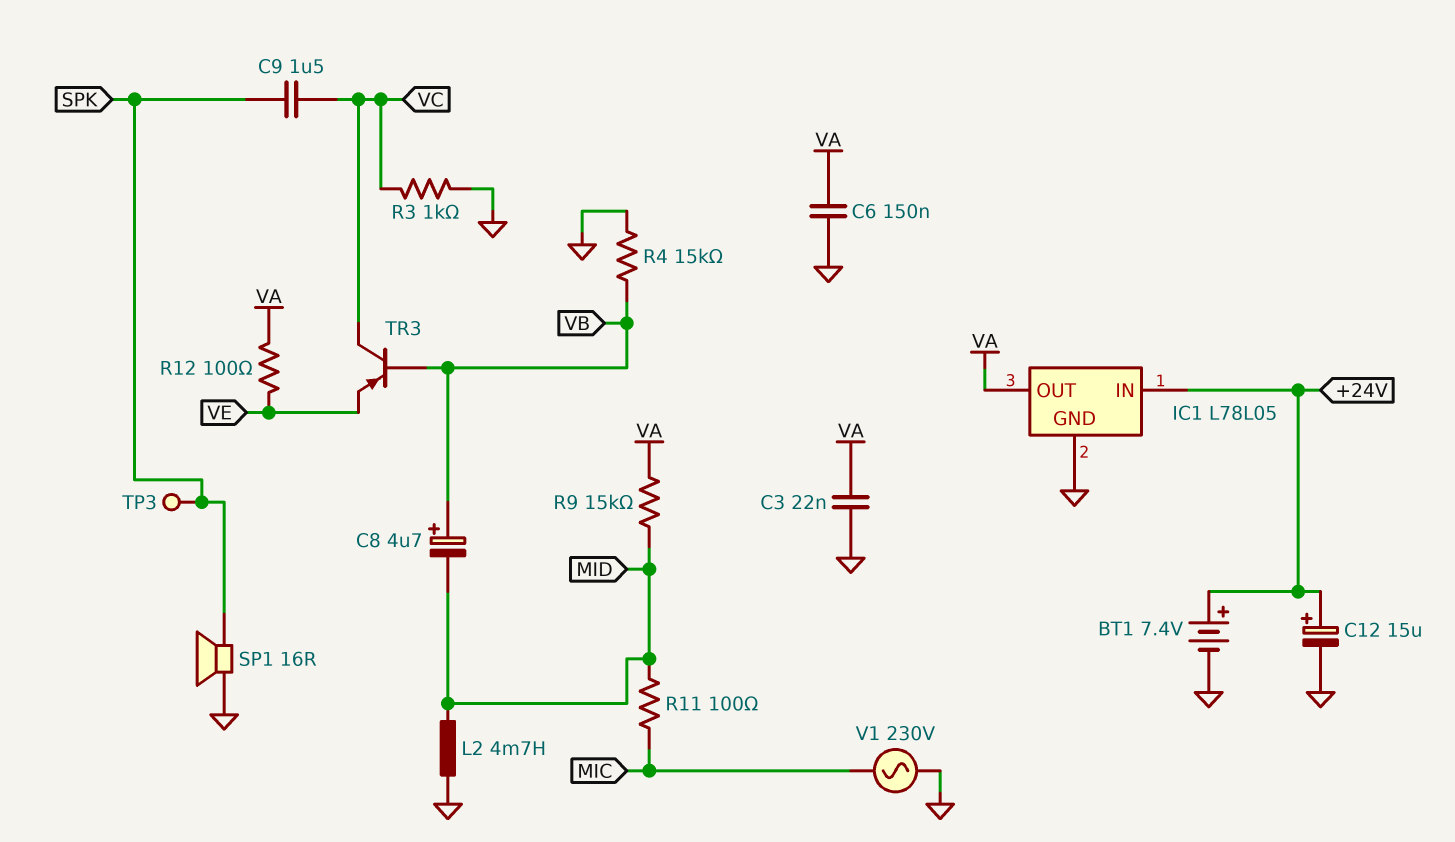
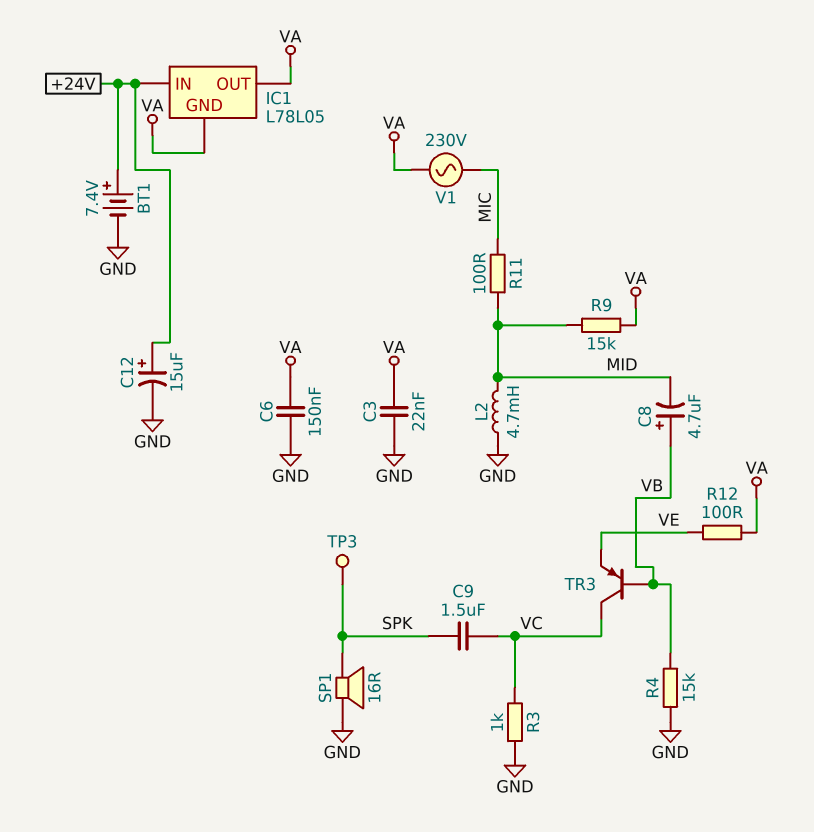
IC1 pin GND: GND -> VA
V1: AC 230V (GND, MIC) -> AC 230V (MIC, VA)

